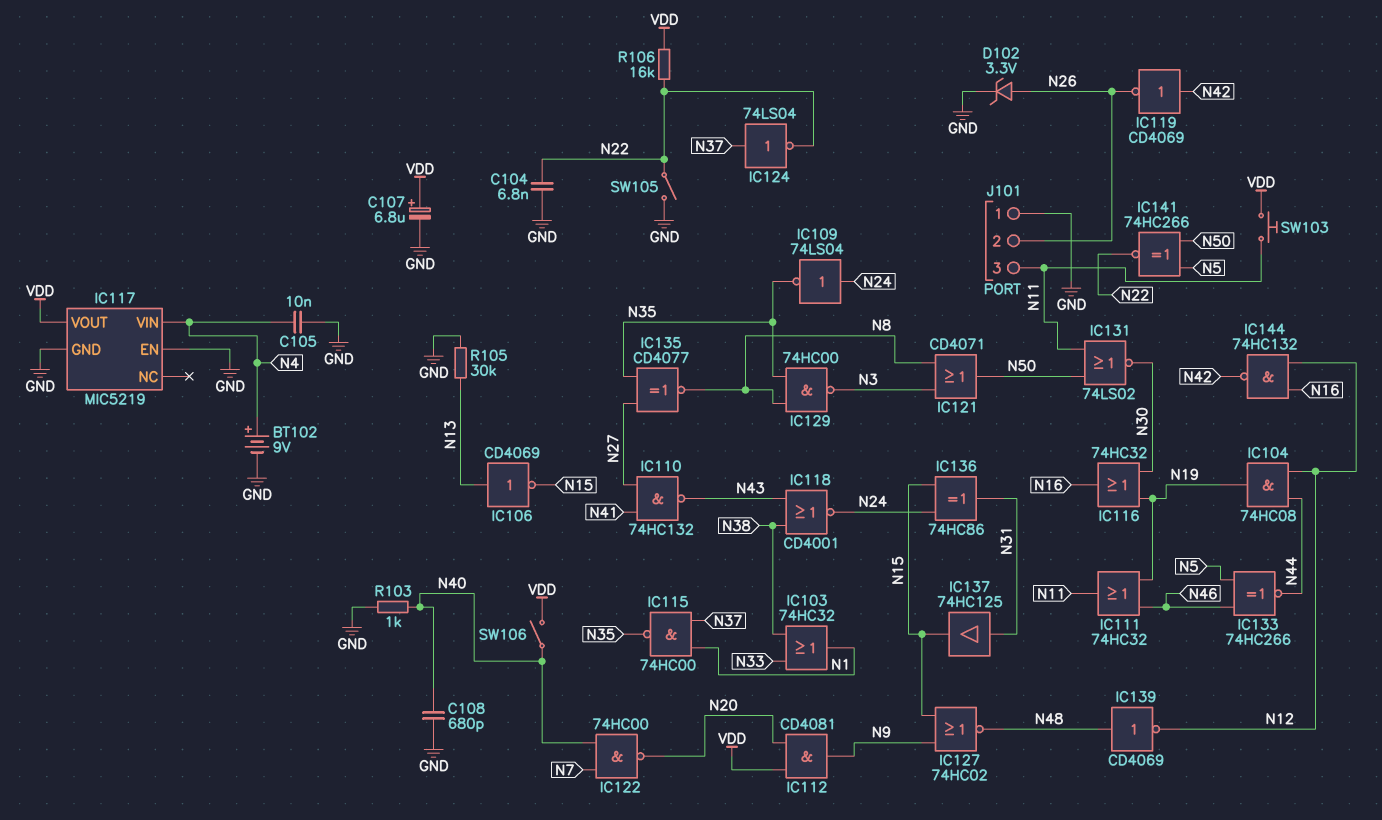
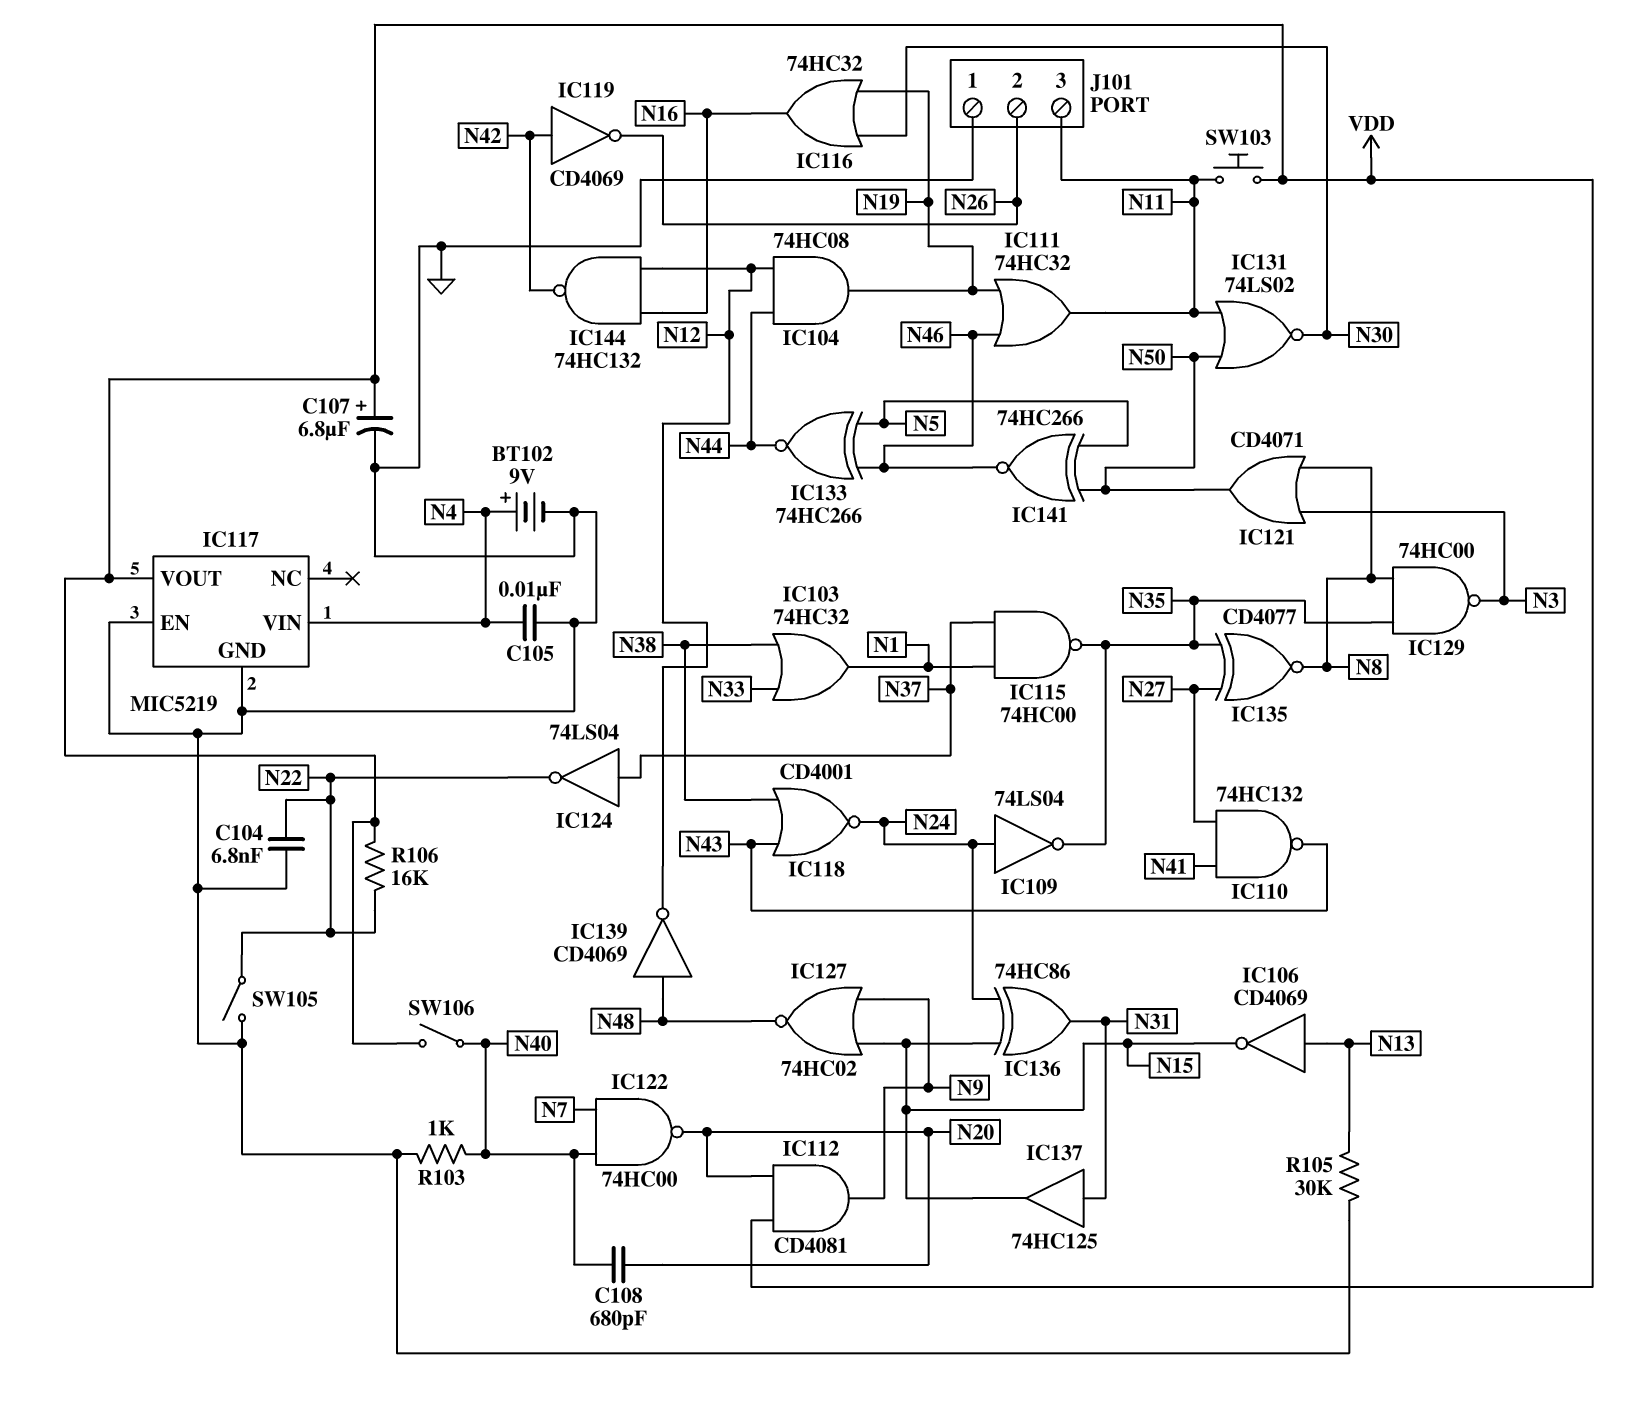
C108: 680pF (GND, N40) -> 680pF (N20, N40)
D102: zener 3.3V (A N26, K GND) -> none
IC141: XNOR 74HC266 (in N5, in N50, out N22) -> XNOR 74HC266 (in N5, in N50, out N46)

